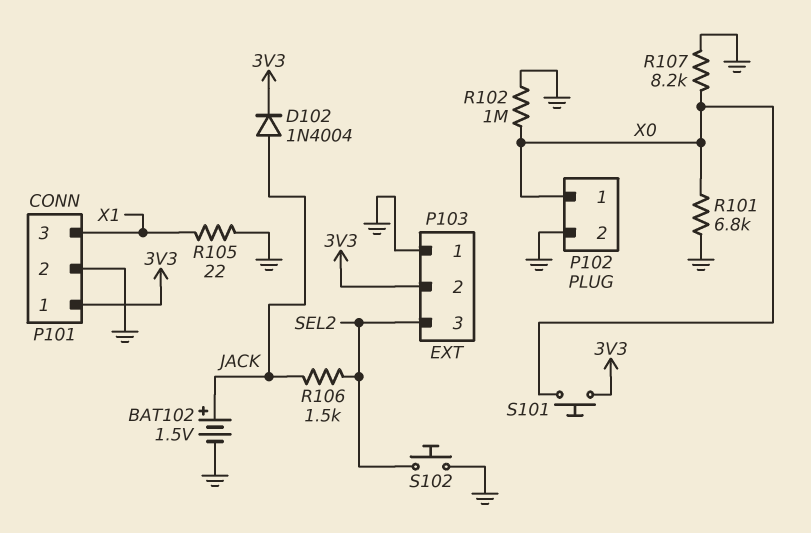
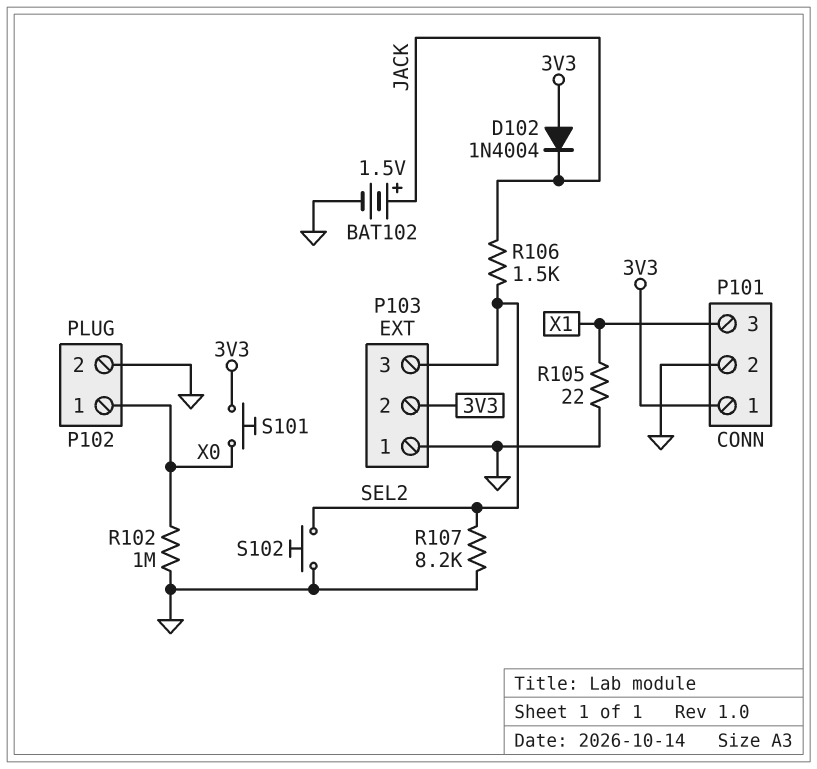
D102: diode 1N4004 (A JACK, K 3V3) -> diode 1N4004 (A 3V3, K JACK)
R101: 6.8k (GND, X0) -> none
R107: 8.2k (GND, X0) -> 8.2k (GND, SEL2)

